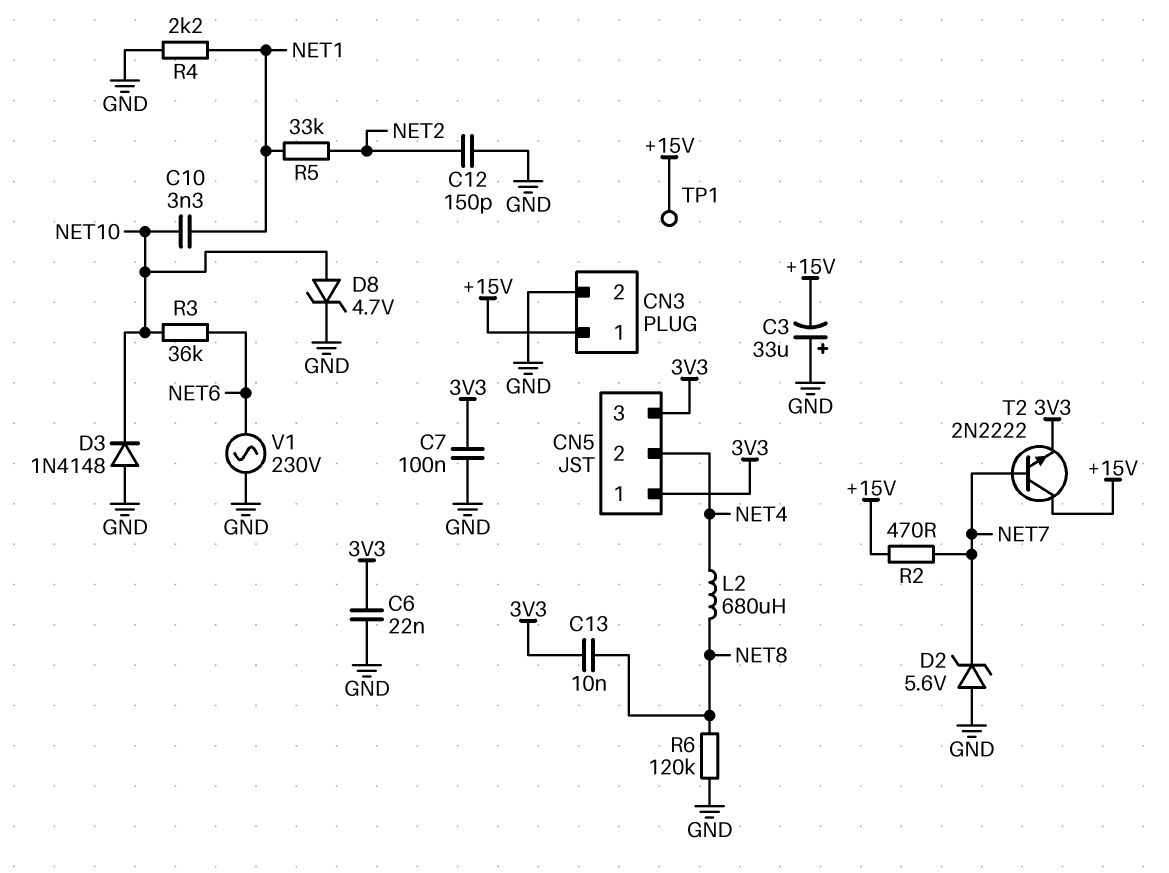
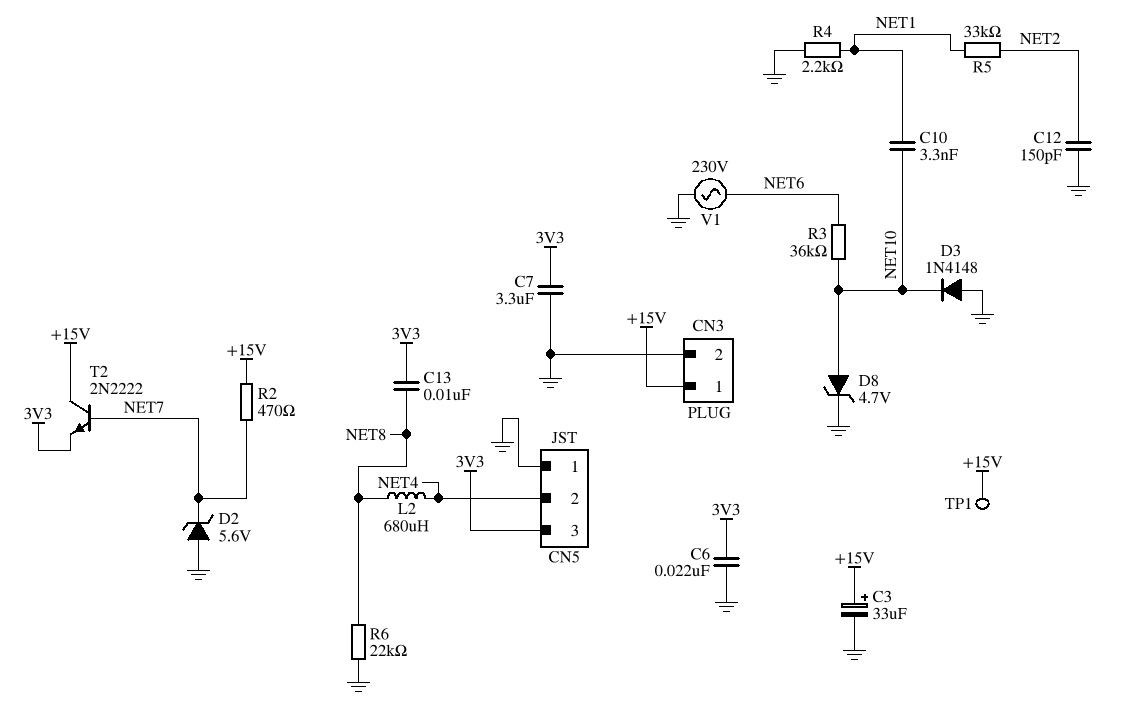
C3: 33uF (plus GND, minus +15V) -> 33uF (plus +15V, minus GND)
C7: 100nF (3V3, GND) -> 3.3uF (3V3, GND)
CN5 pin 1: 3V3 -> GND
R6: 120k (GND, NET8) -> 22k (GND, NET8)

